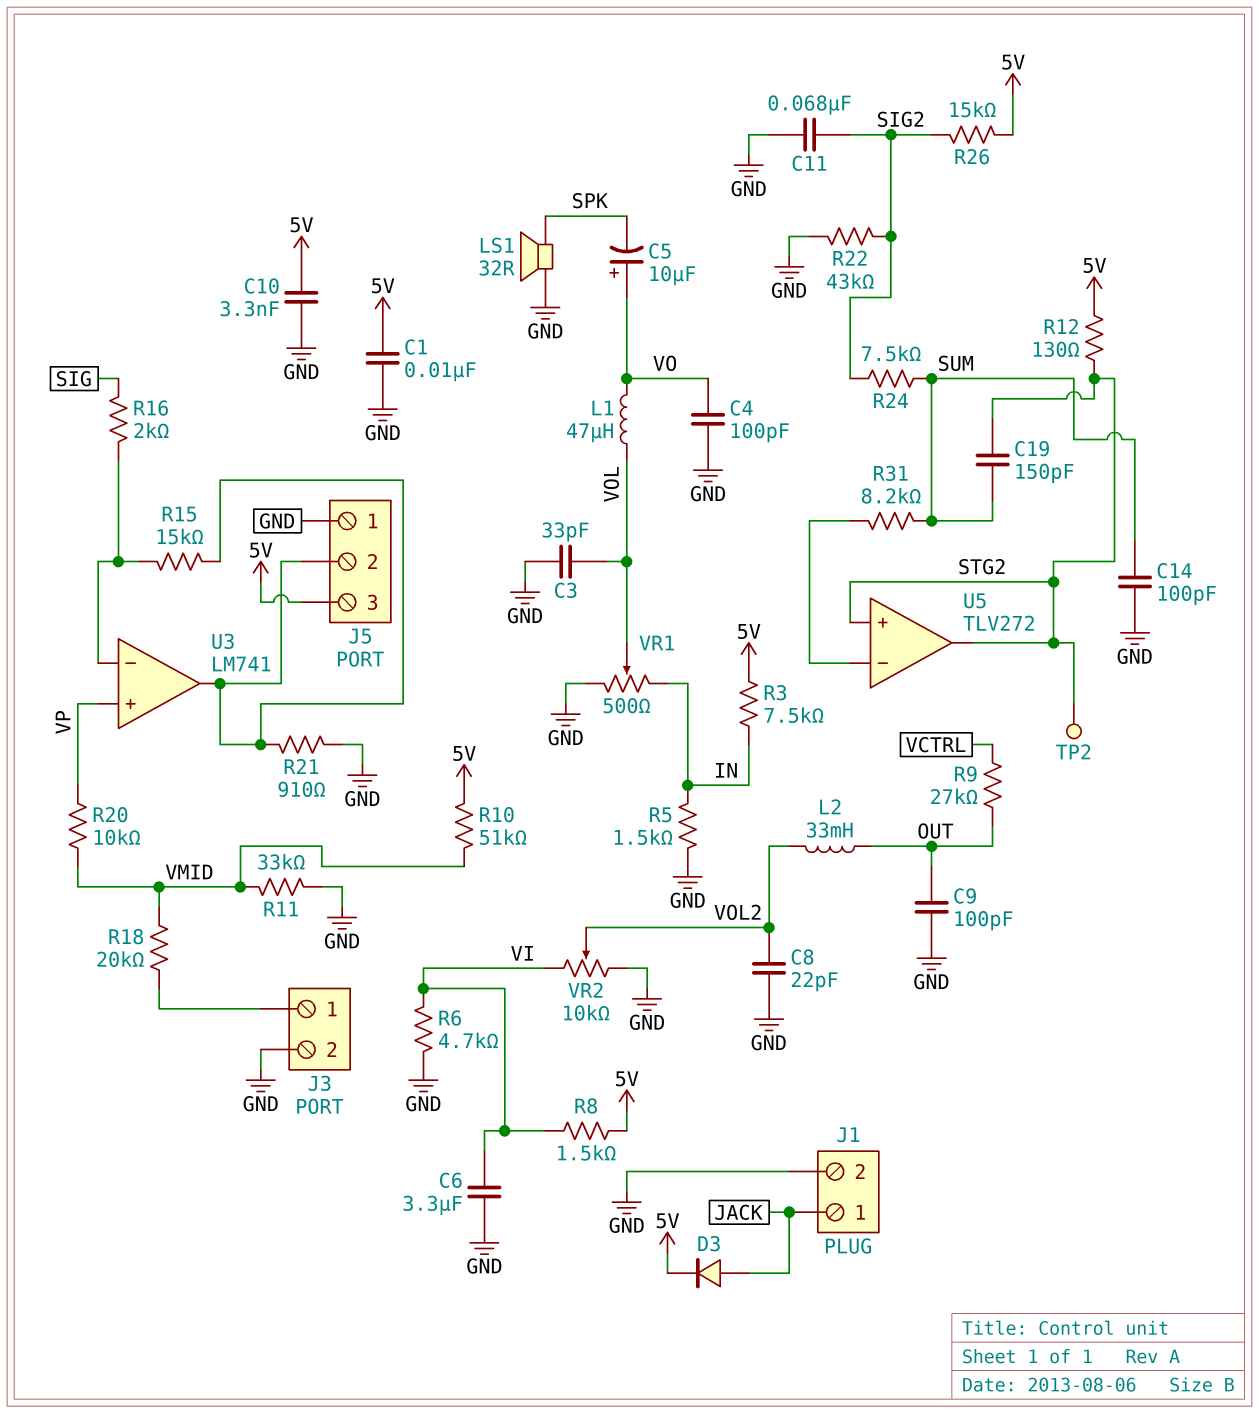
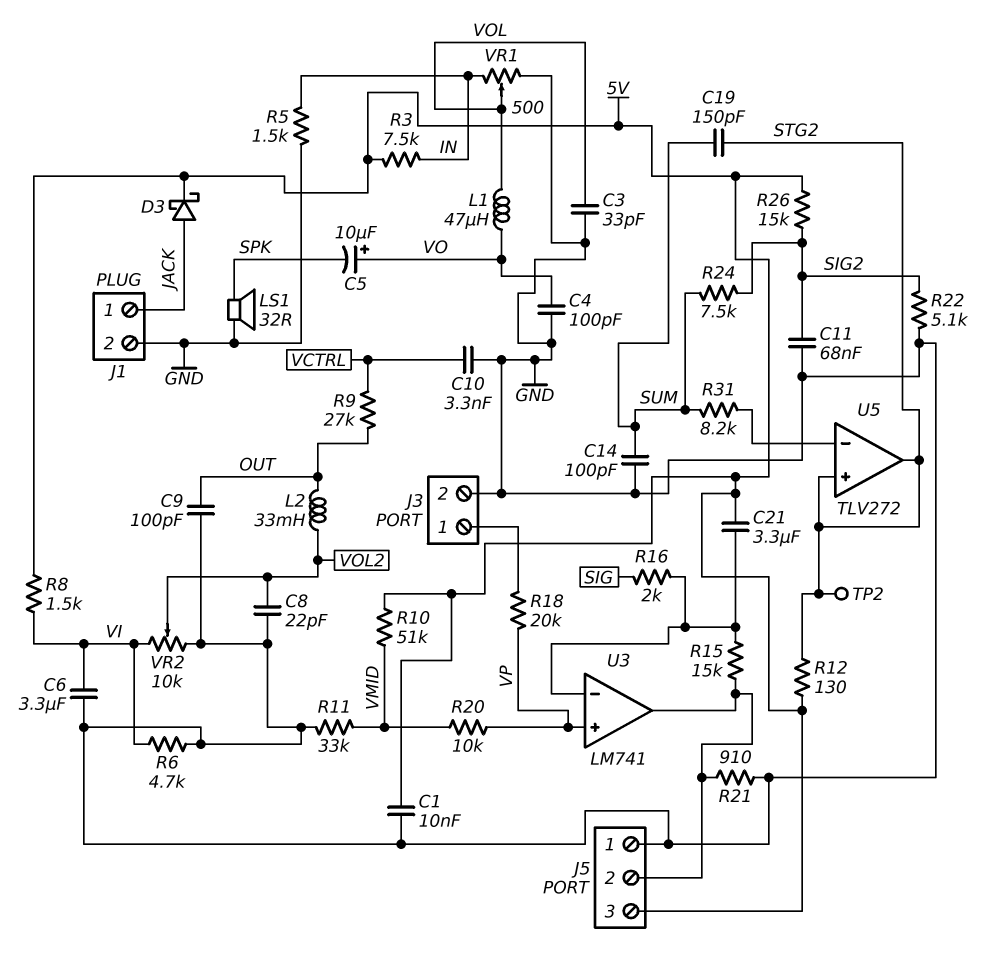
C10: 3.3nF (5V, GND) -> 3.3nF (GND, VCTRL)
C21: none -> 3.3uF (5V, U3/in-)
D3: diode (A JACK, K 5V) -> schottky (A JACK, K 5V)
R18: 20k (J3/1, VMID) -> 20k (J3/1, VP)
R22: 43k (GND, SIG2) -> 5.1k (GND, SIG2)

